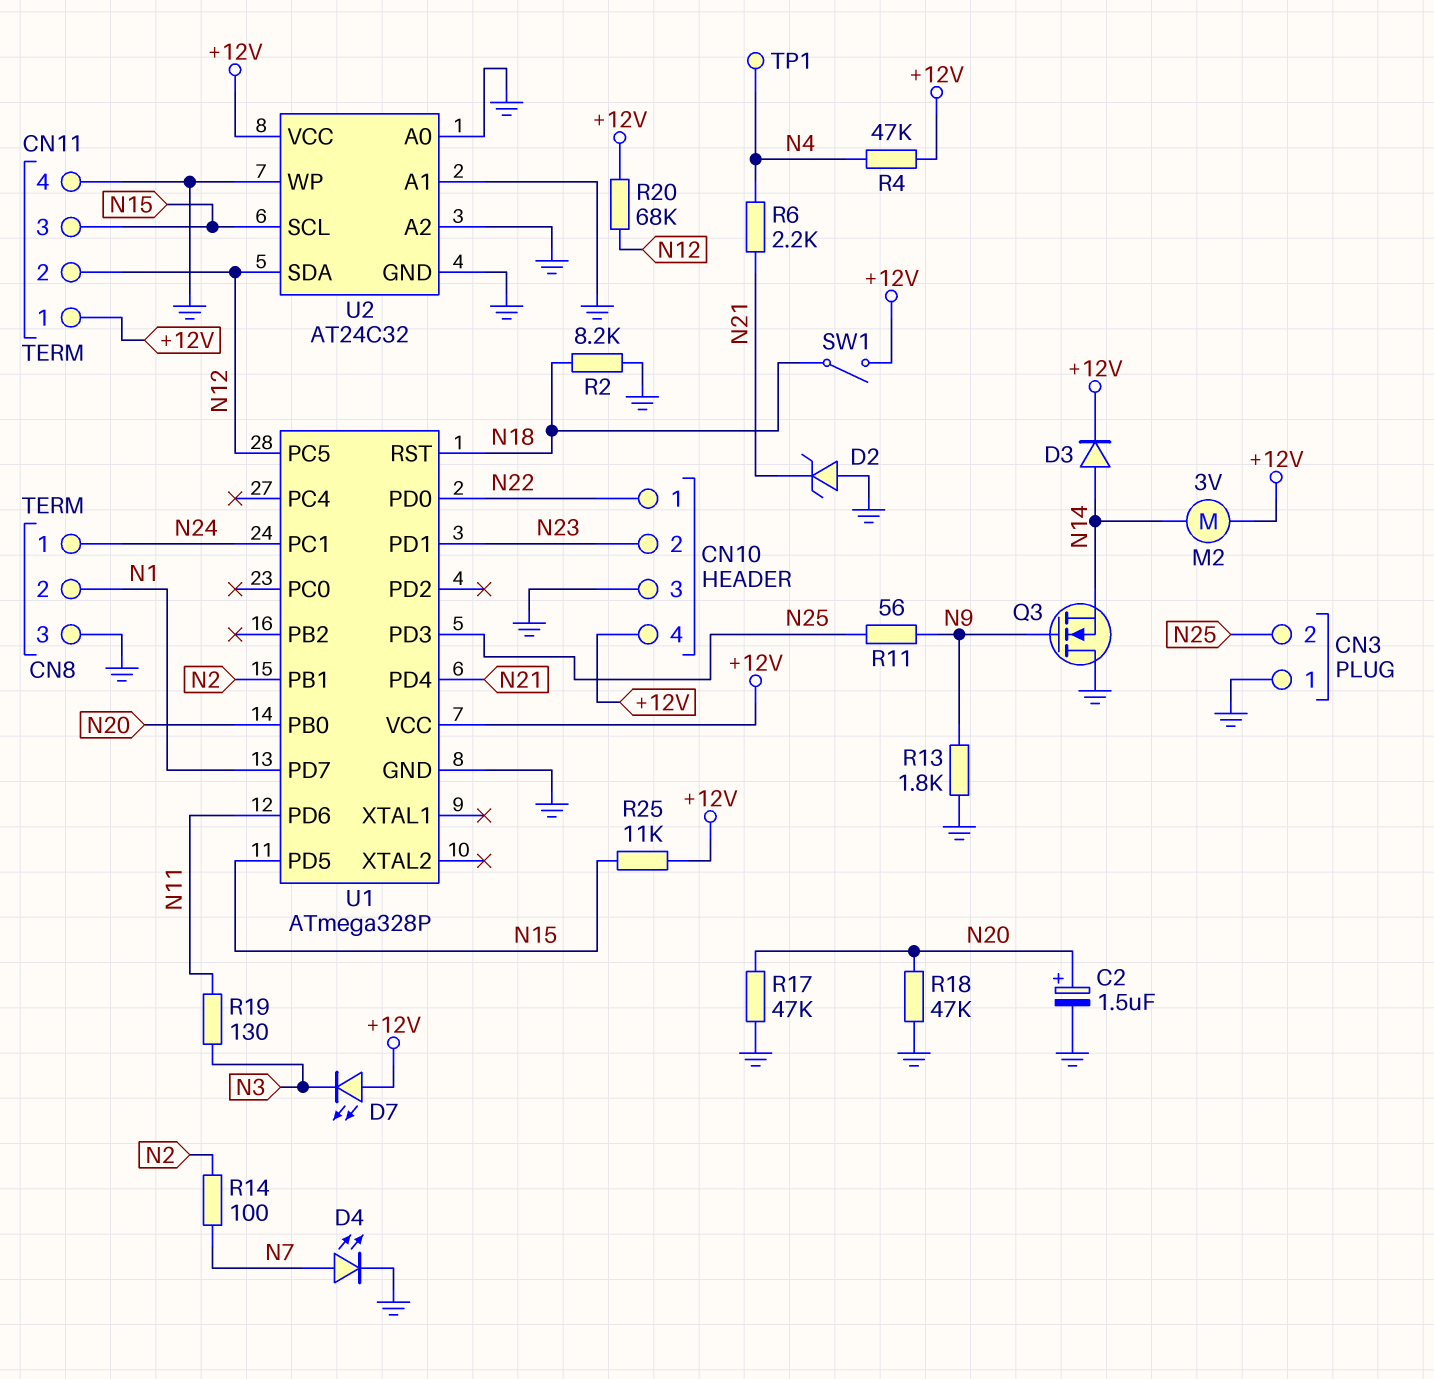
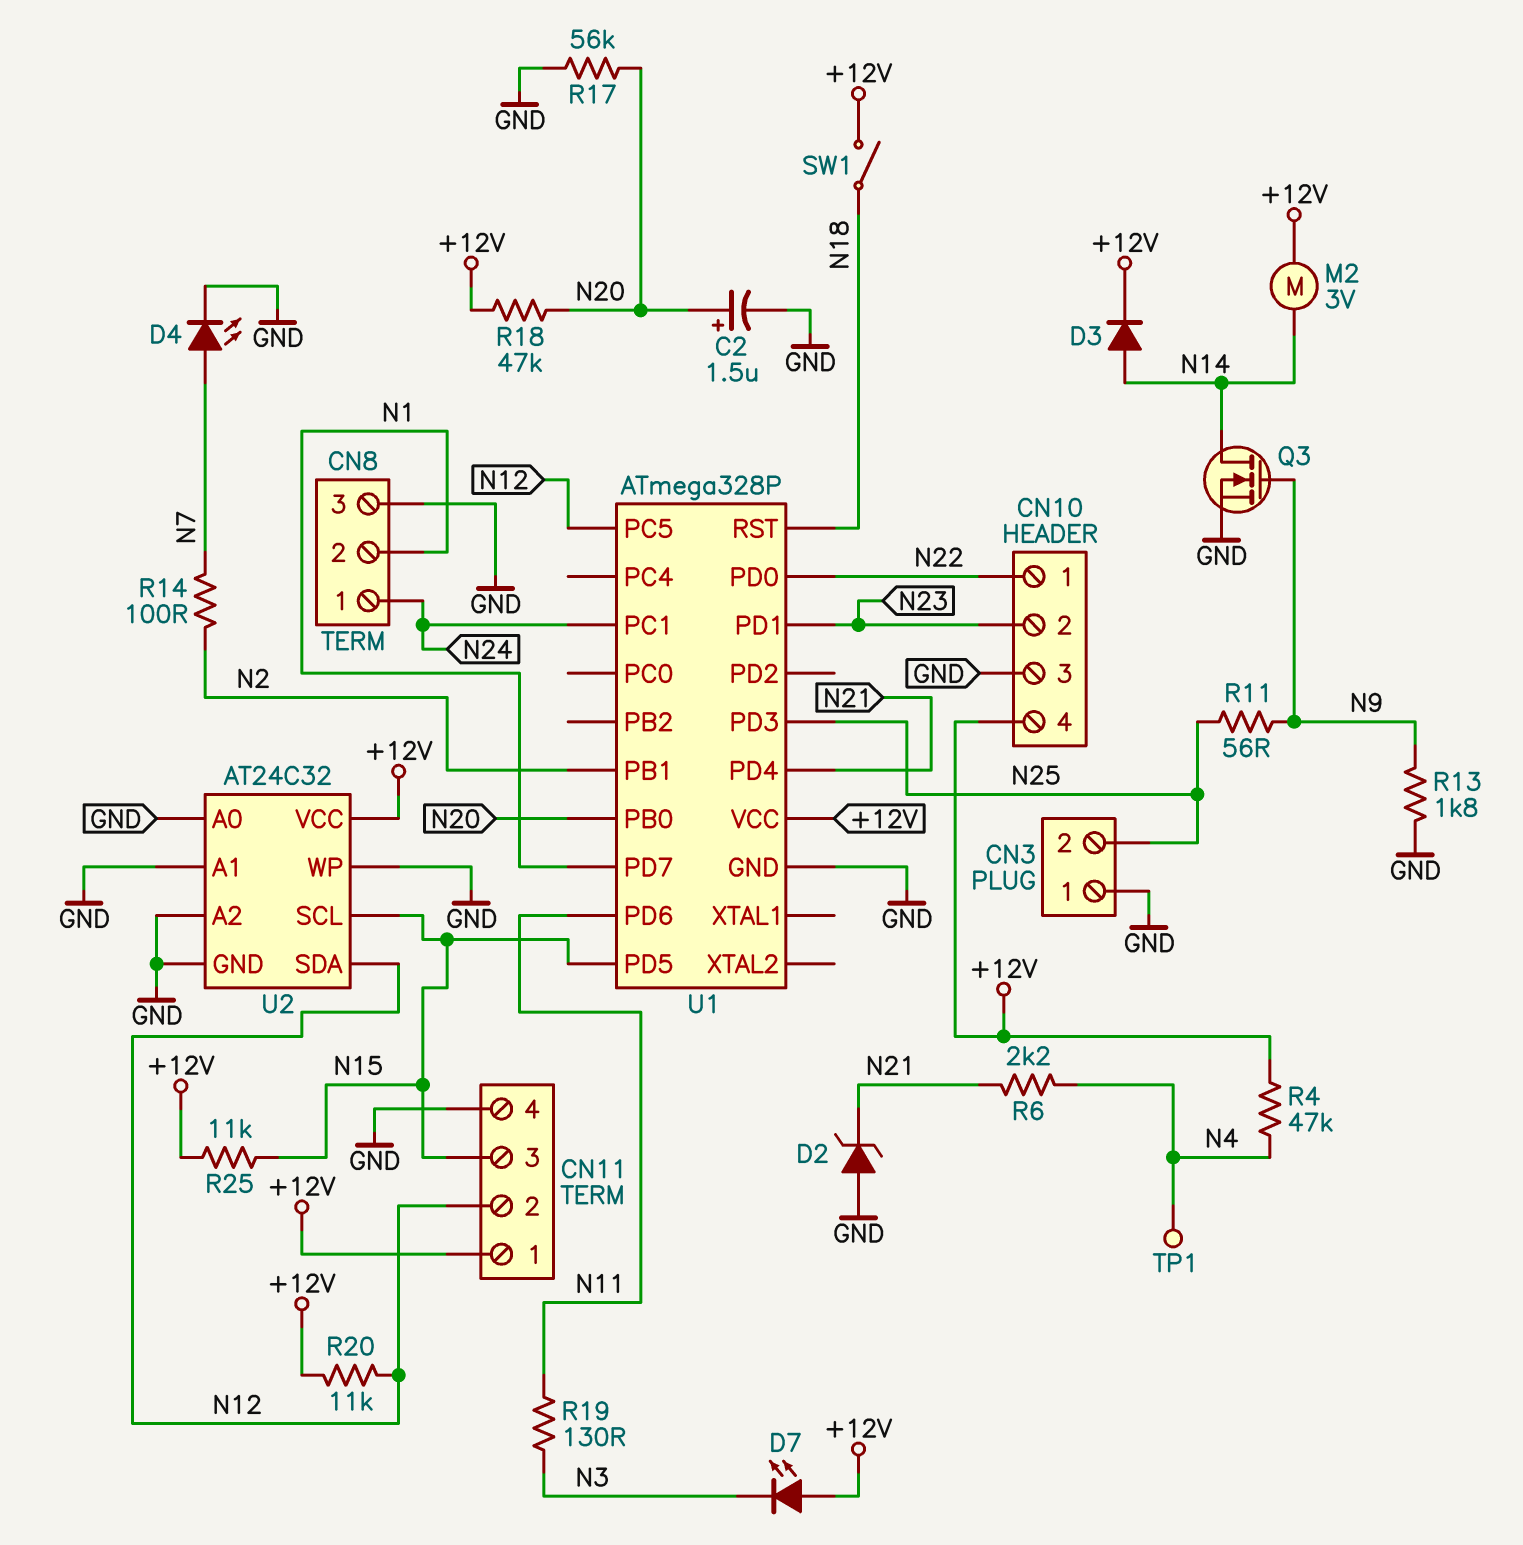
Q3: NMOS (G N9, D GND, S N14) -> NMOS (G N9, D N14, S GND)
R2: 8.2k (GND, N18) -> none
R17: 47k (GND, N20) -> 56k (GND, N20)
R18: 47k (GND, N20) -> 47k (+12V, N20)
R20: 68k (+12V, N12) -> 11k (+12V, N12)

